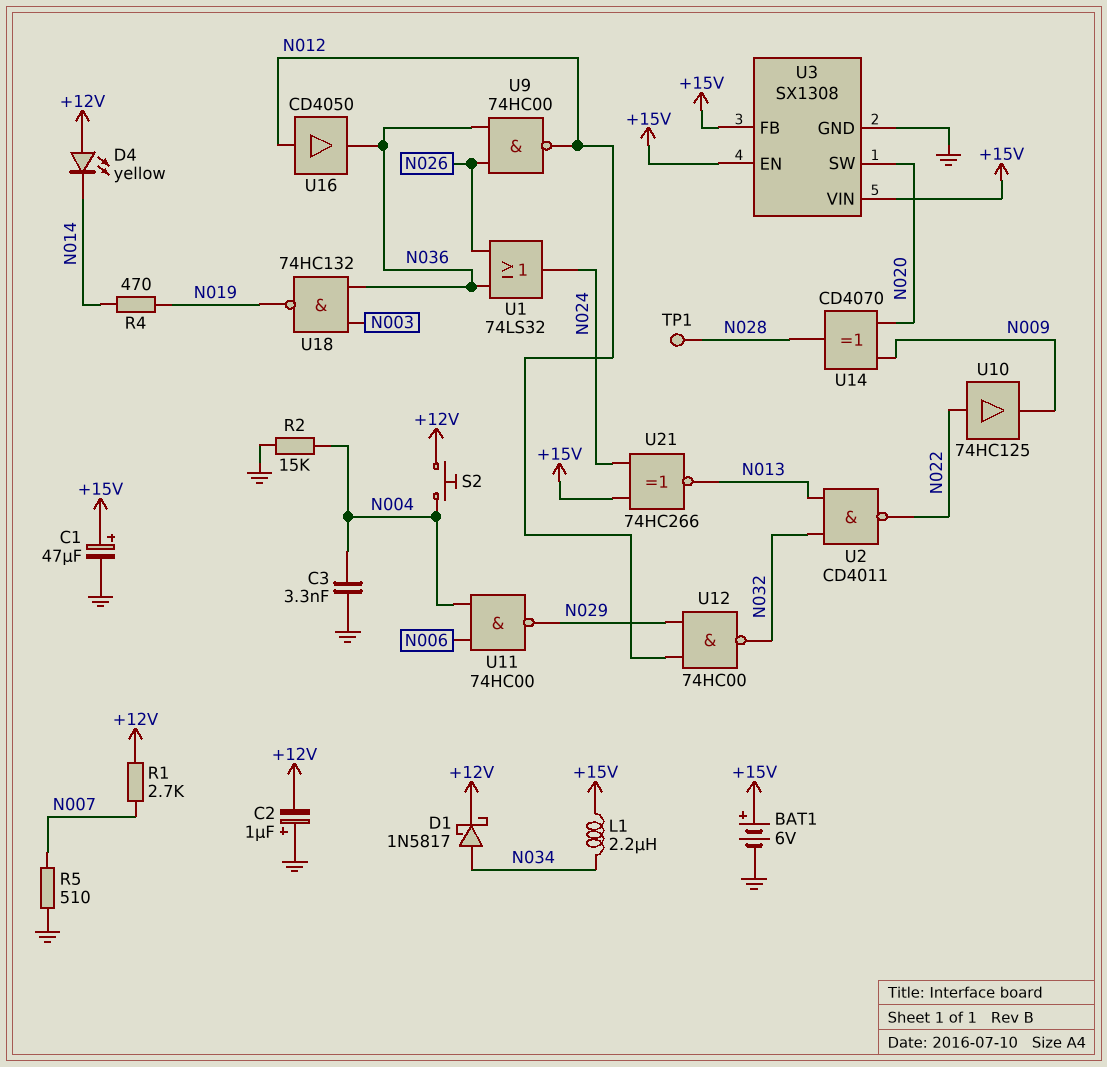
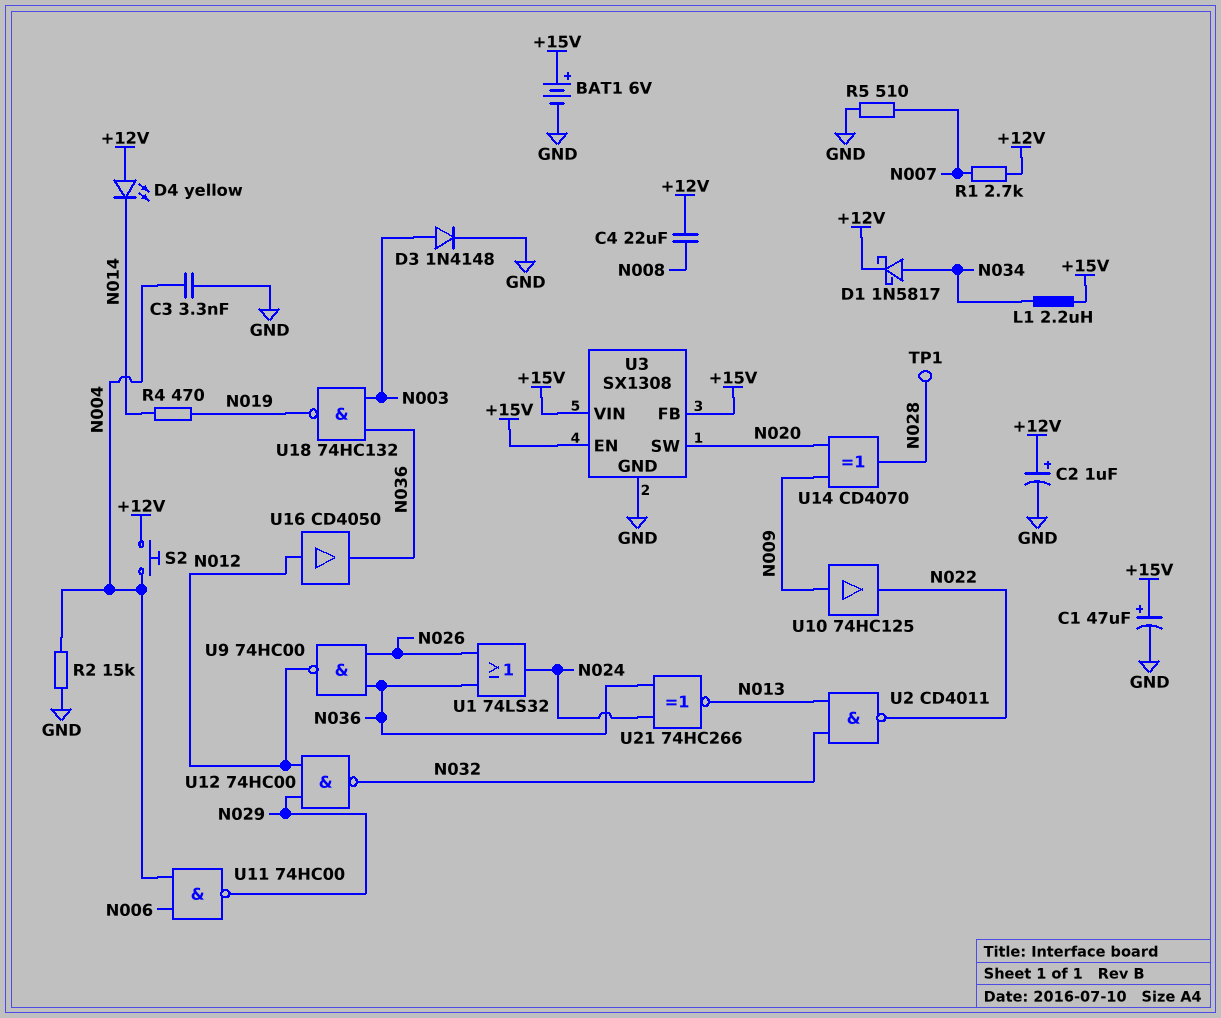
C2: 1uF (plus GND, minus +12V) -> 1uF (plus +12V, minus GND)
C4: none -> 22uF (+12V, N008)
D3: none -> diode 1N4148 (A N003, K GND)
U10: buffer 74HC125 (in N022, out N009) -> buffer 74HC125 (in N009, out N022)
U21: XNOR 74HC266 (in +15V, in N024, out N013) -> XNOR 74HC266 (in N024, in N036, out N013)

